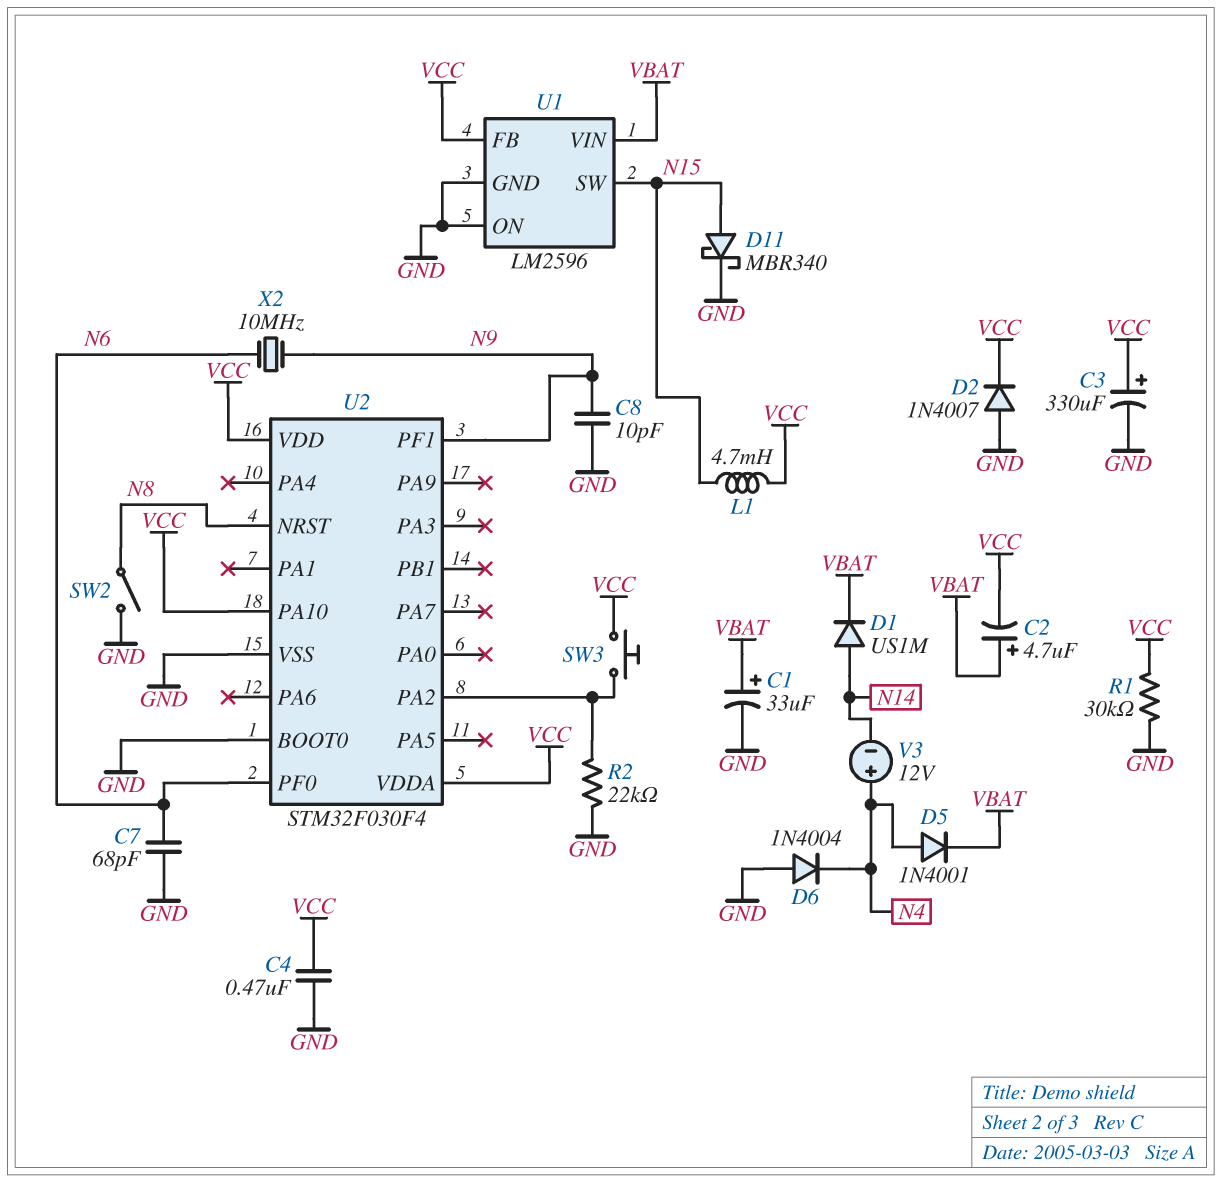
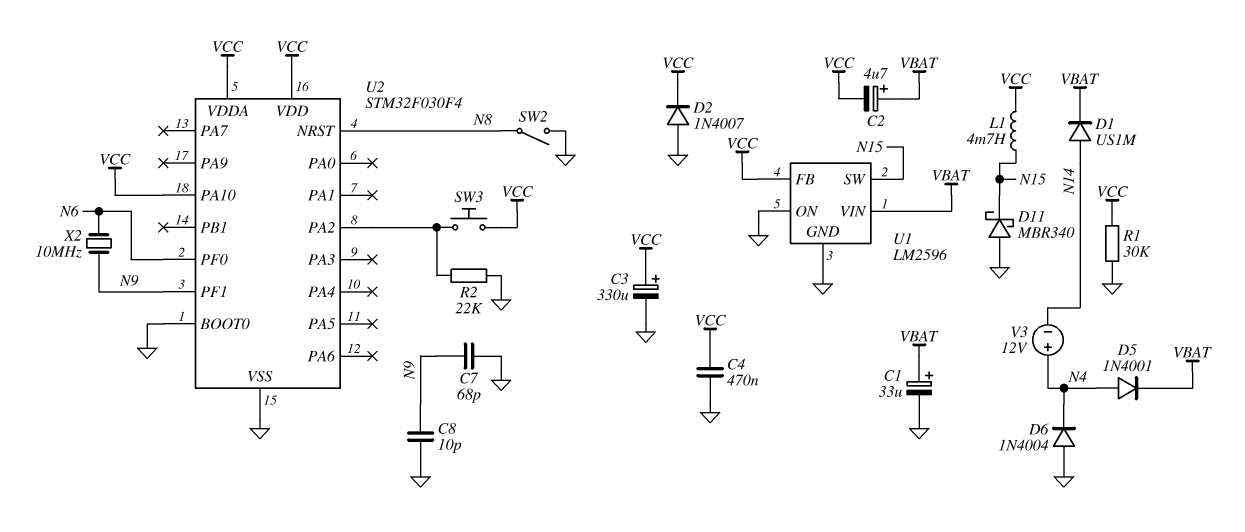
C7: 68pF (GND, N6) -> 68pF (GND, N9)
D11: schottky MBR340 (A N15, K GND) -> schottky MBR340 (A GND, K N15)

